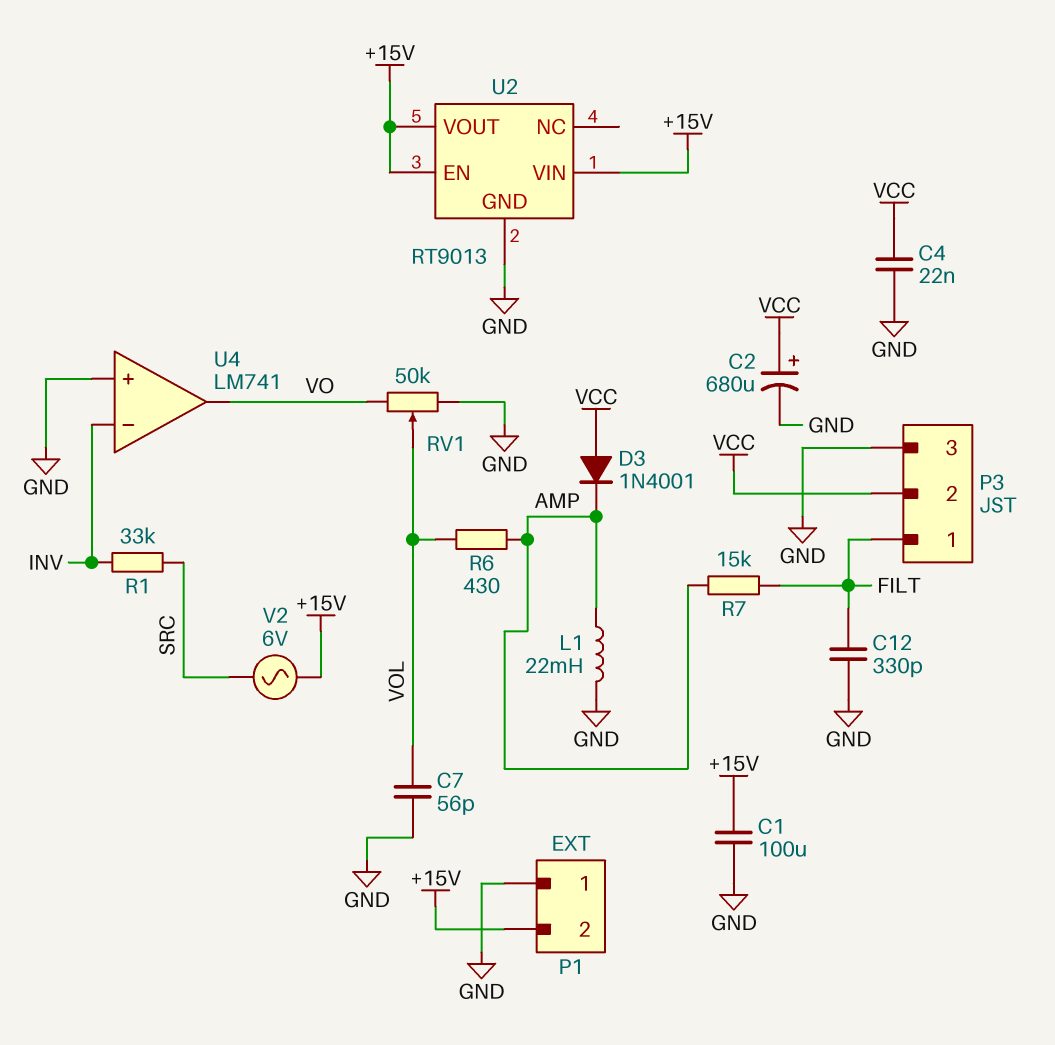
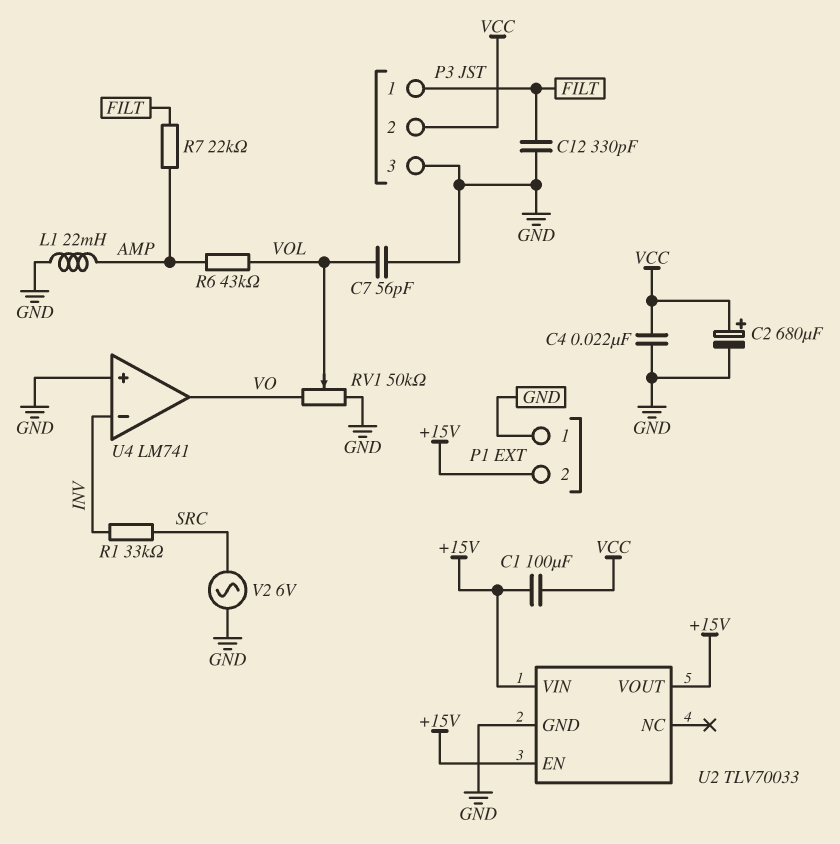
C1: 100uF (+15V, GND) -> 100uF (+15V, VCC)
D3: diode 1N4001 (A VCC, K AMP) -> none
R6: 430 (AMP, VOL) -> 43k (AMP, VOL)
R7: 15k (AMP, FILT) -> 22k (AMP, FILT)
U2: RT9013 -> TLV70033
V2: AC 6V (+15V, SRC) -> AC 6V (GND, SRC)

